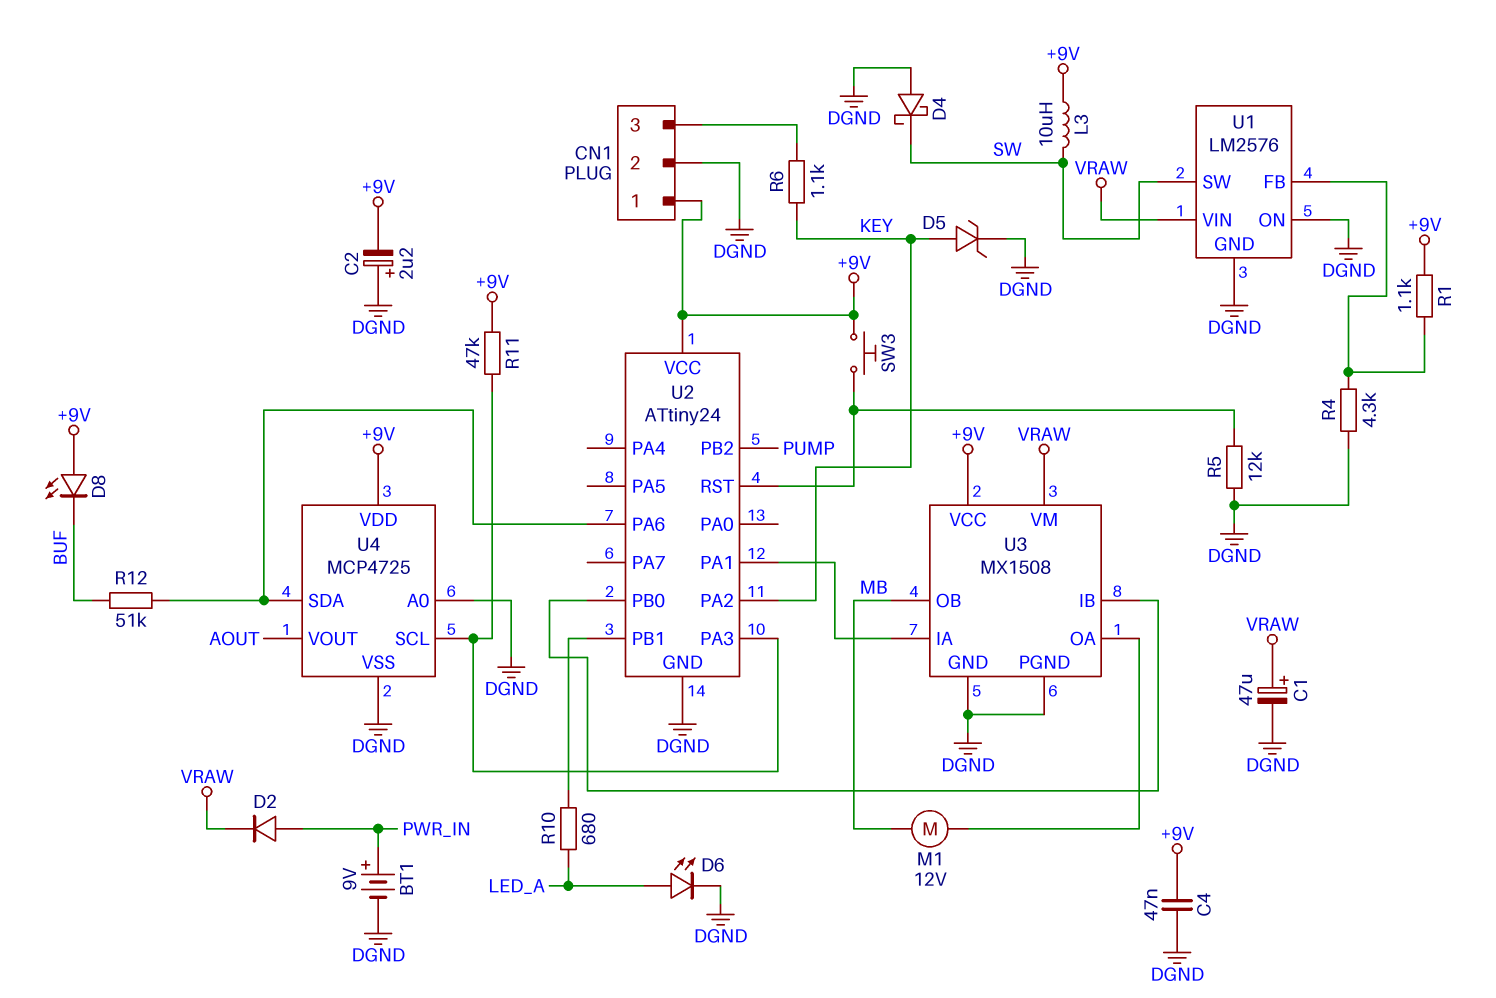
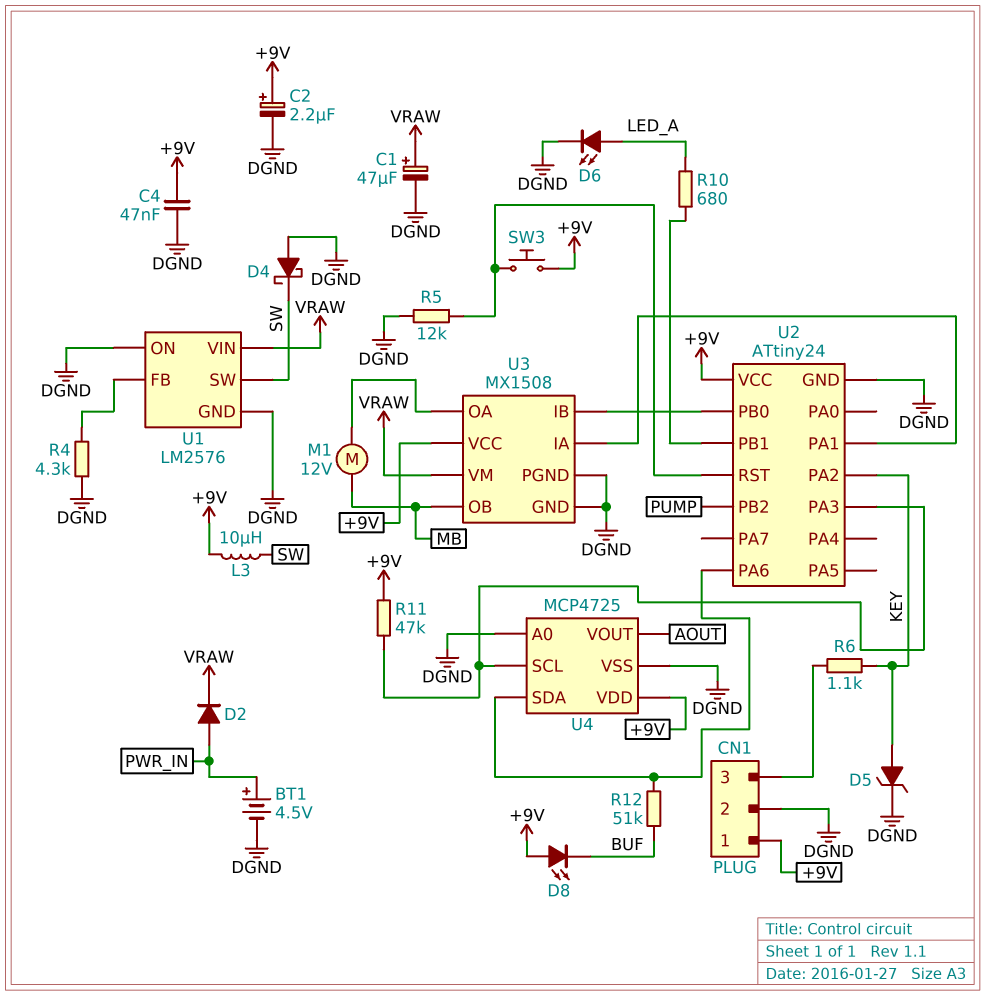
BT1: 9V (plus PWR_IN, minus DGND) -> 4.5V (plus PWR_IN, minus DGND)
C2: 2.2uF (plus DGND, minus +9V) -> 2.2uF (plus +9V, minus DGND)
R1: 1.1k (+9V, U1/FB) -> none

